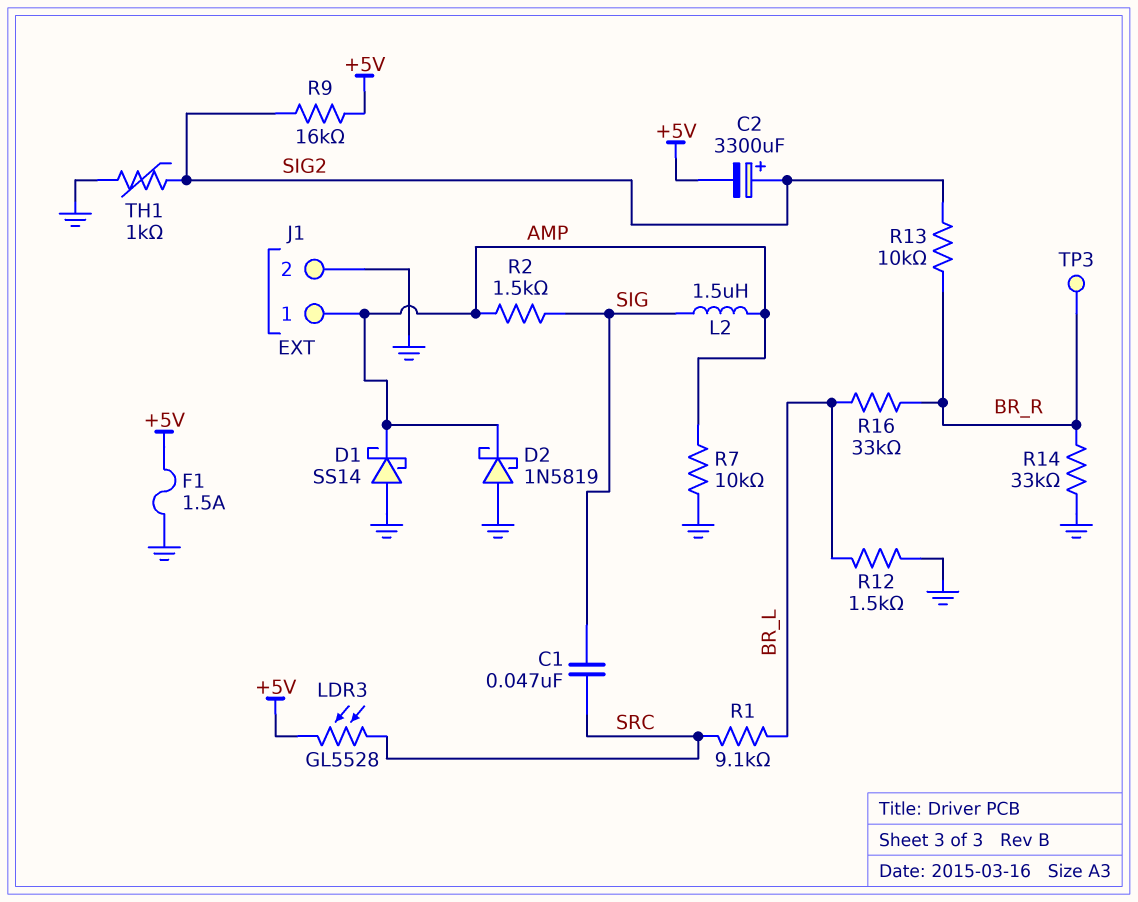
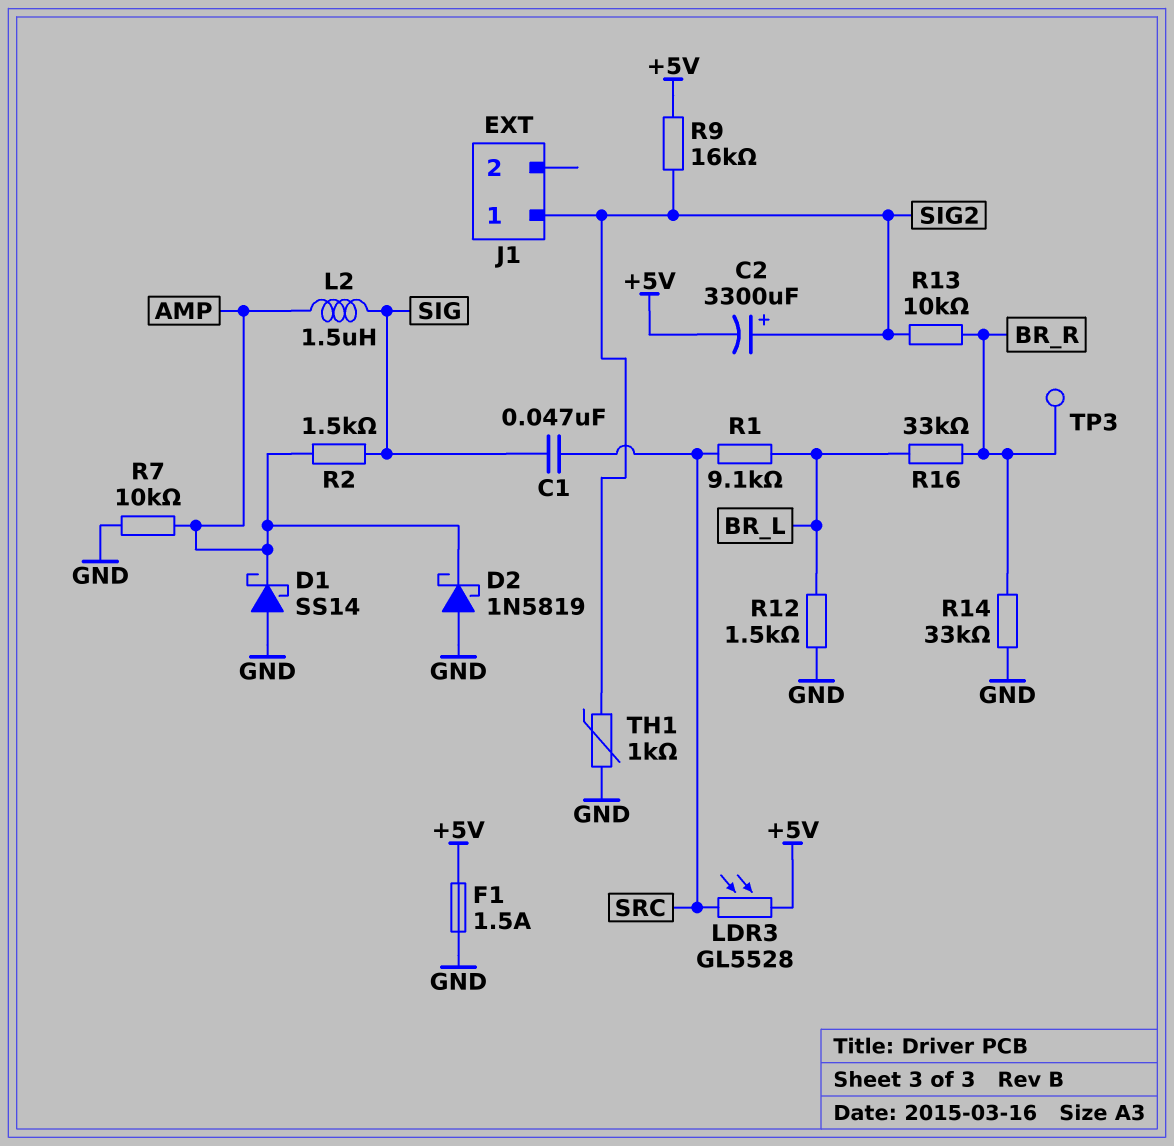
J1 pin 1: AMP -> SIG2
J1 pin 2: GND -> none

